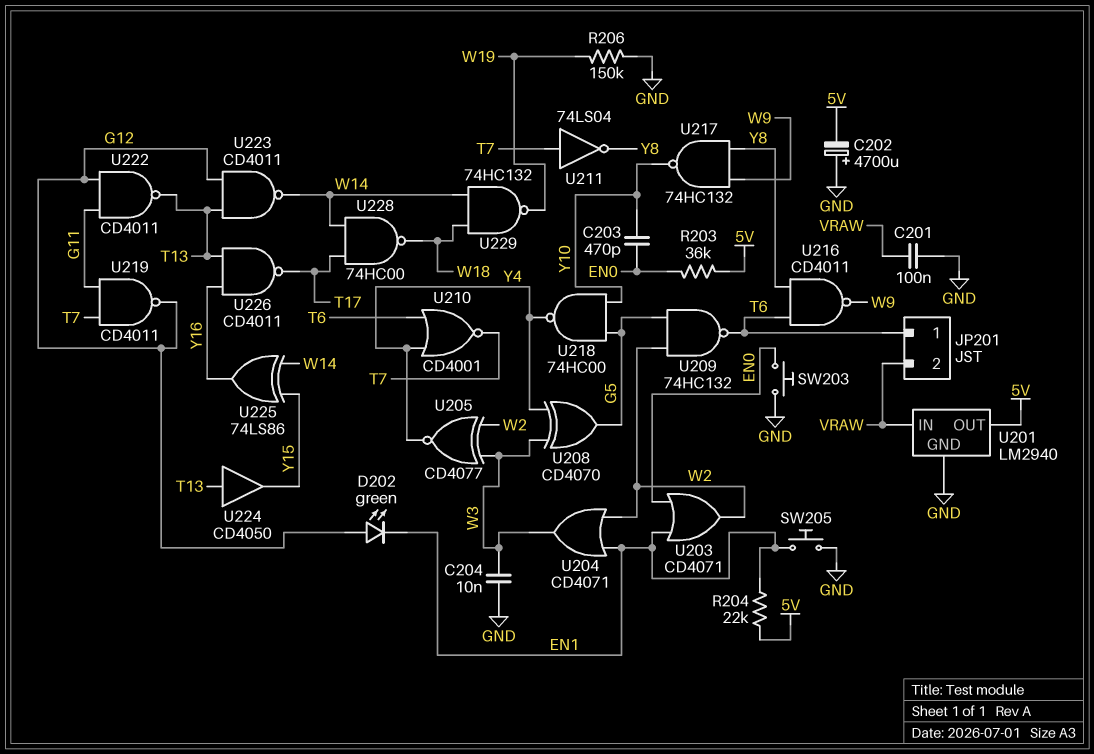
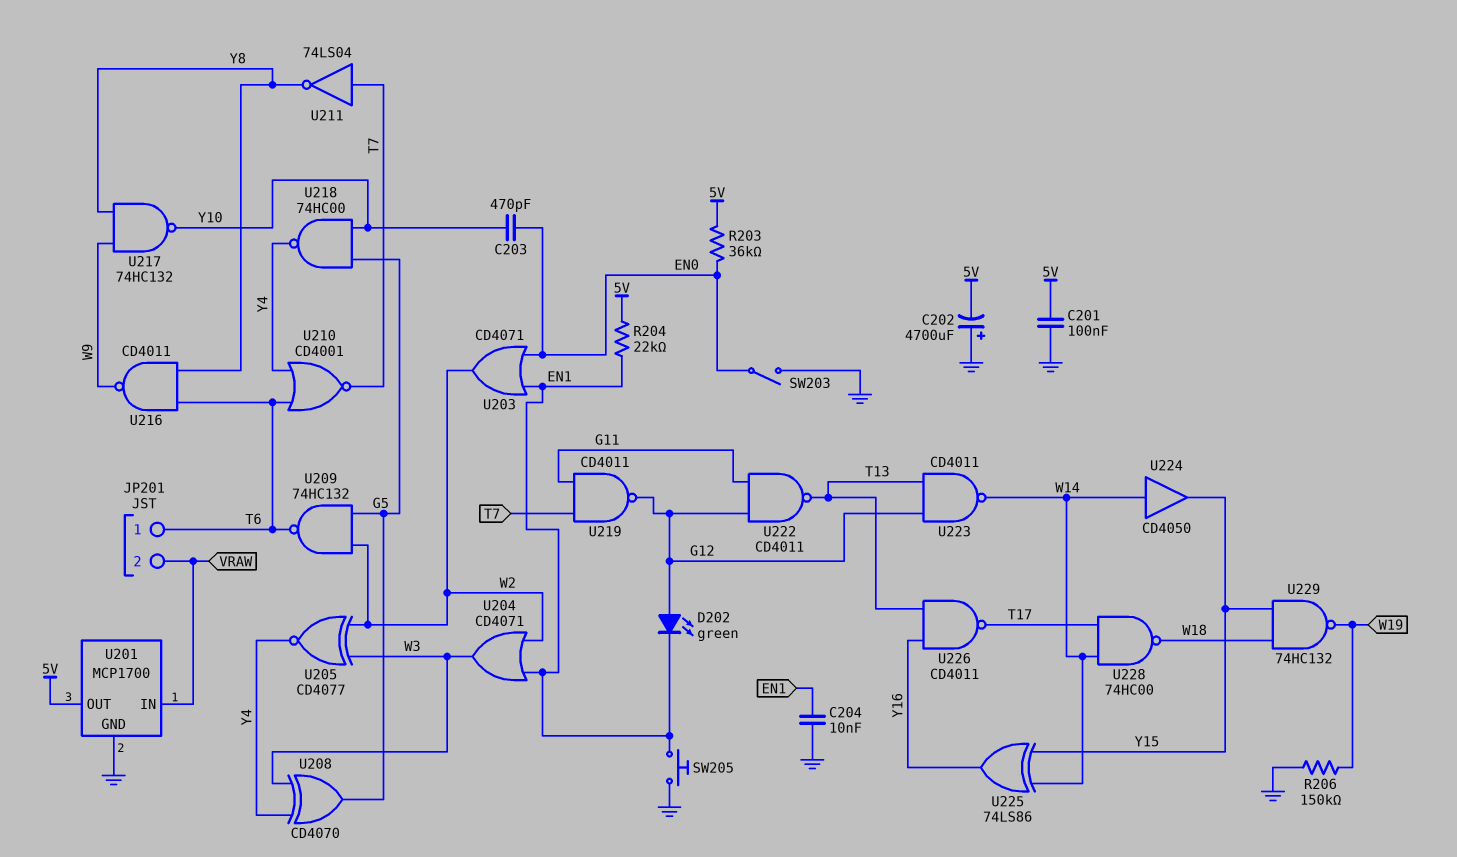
C201: 100nF (GND, VRAW) -> 100nF (5V, GND)
C204: 10nF (GND, W3) -> 10nF (EN1, GND)
SW203: button (EN0, GND) -> switch (EN0, GND)
U201: LM2940 -> MCP1700
U224: buffer CD4050 (in T13, out Y15) -> buffer CD4050 (in W14, out Y15)
U229: NAND 74HC132 (in W14, in W18, out W19) -> NAND 74HC132 (in W18, in Y15, out W19)

